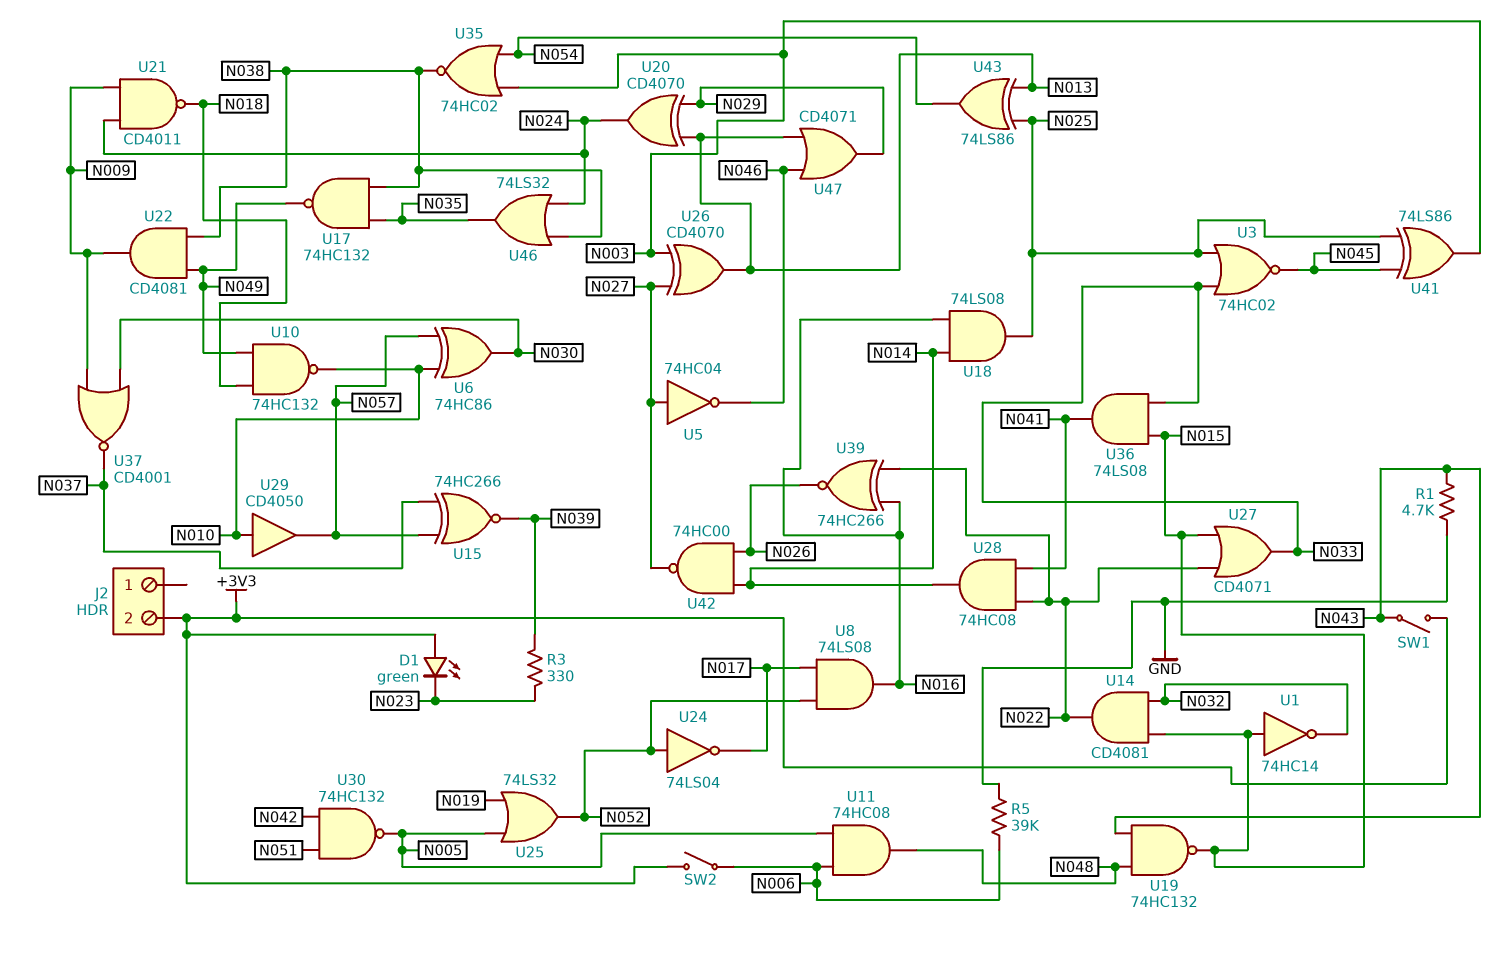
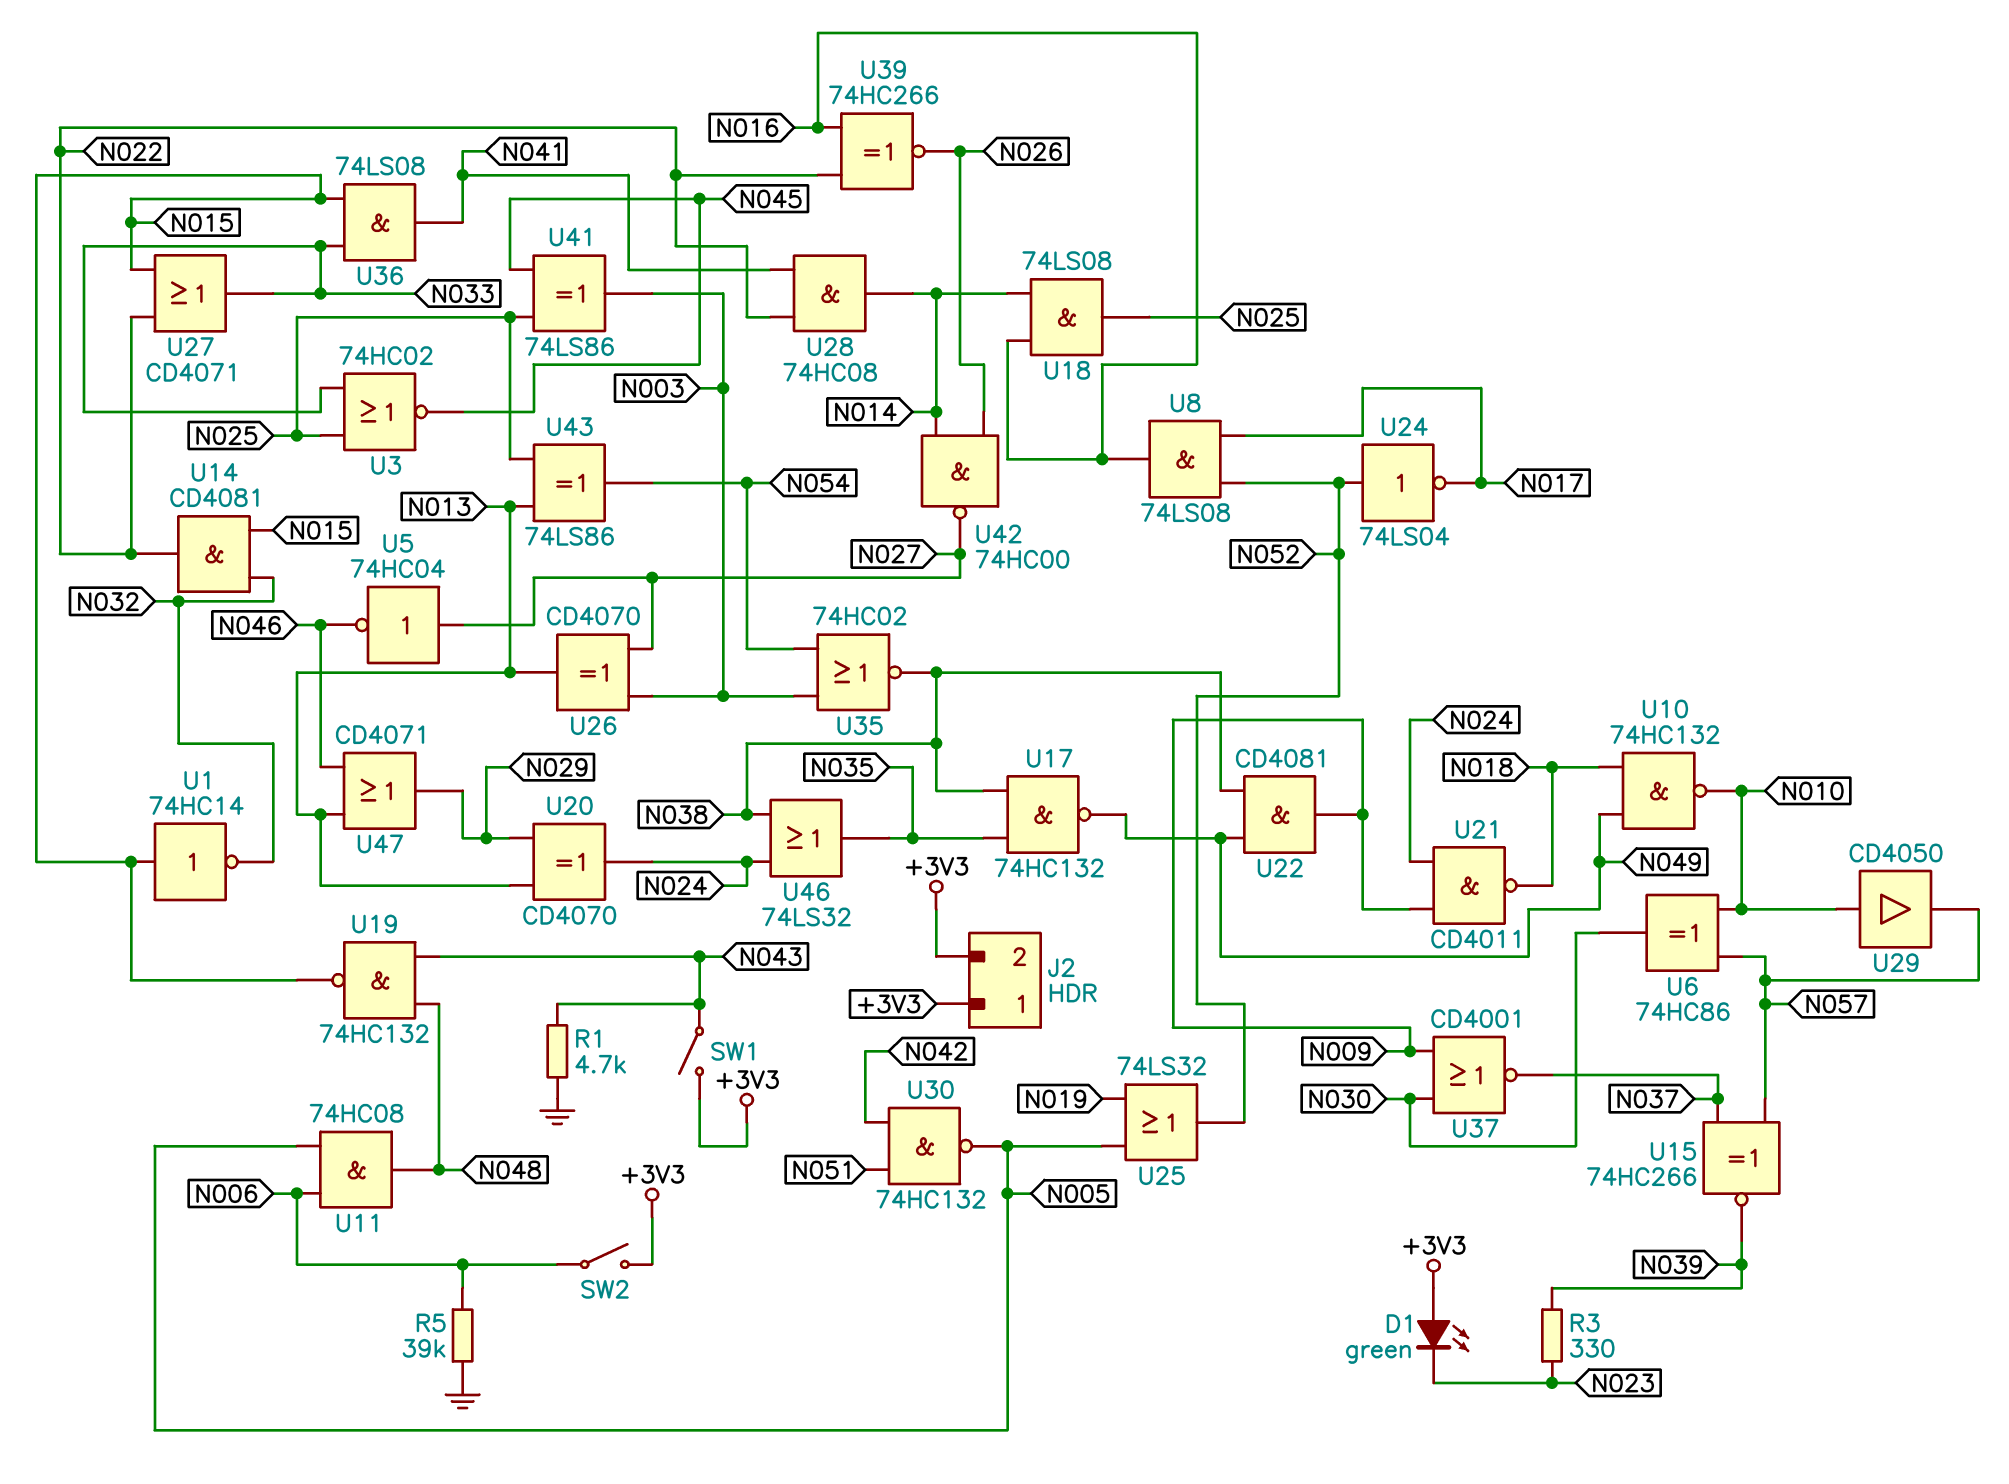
J2 pin 1: none -> +3V3

